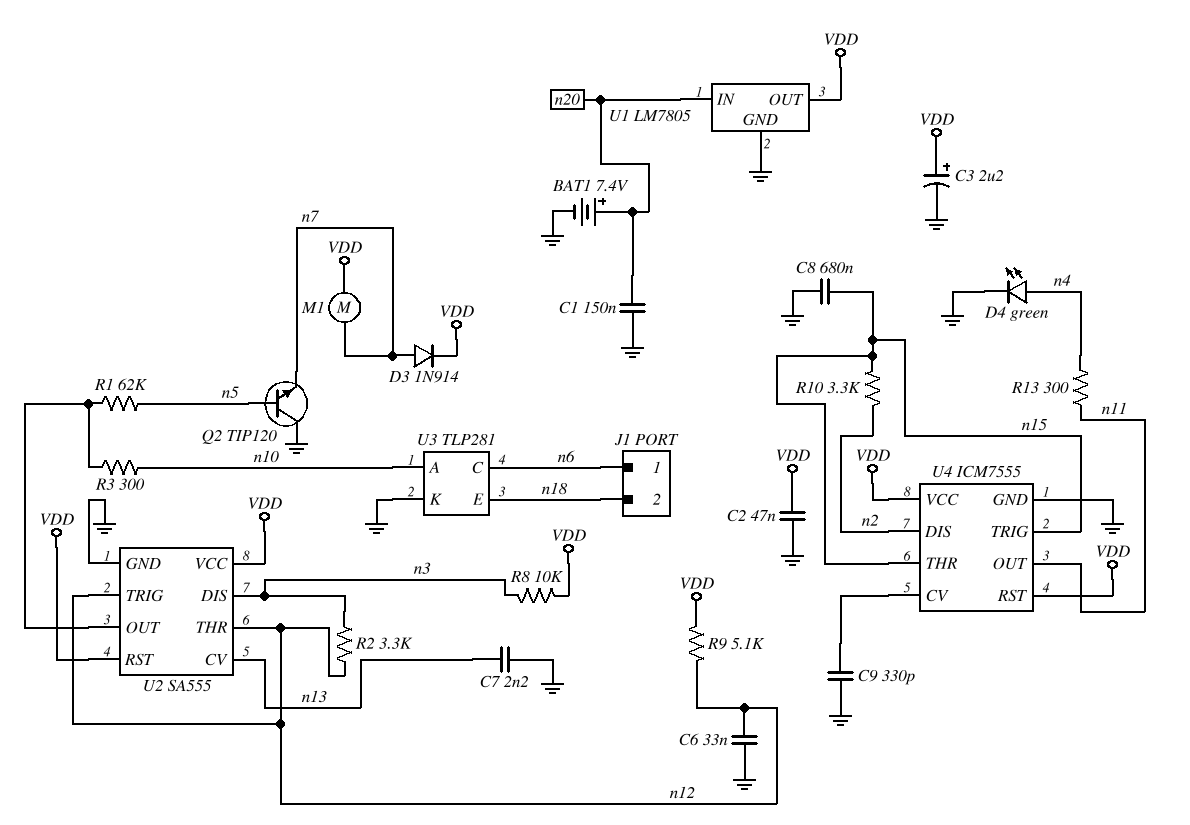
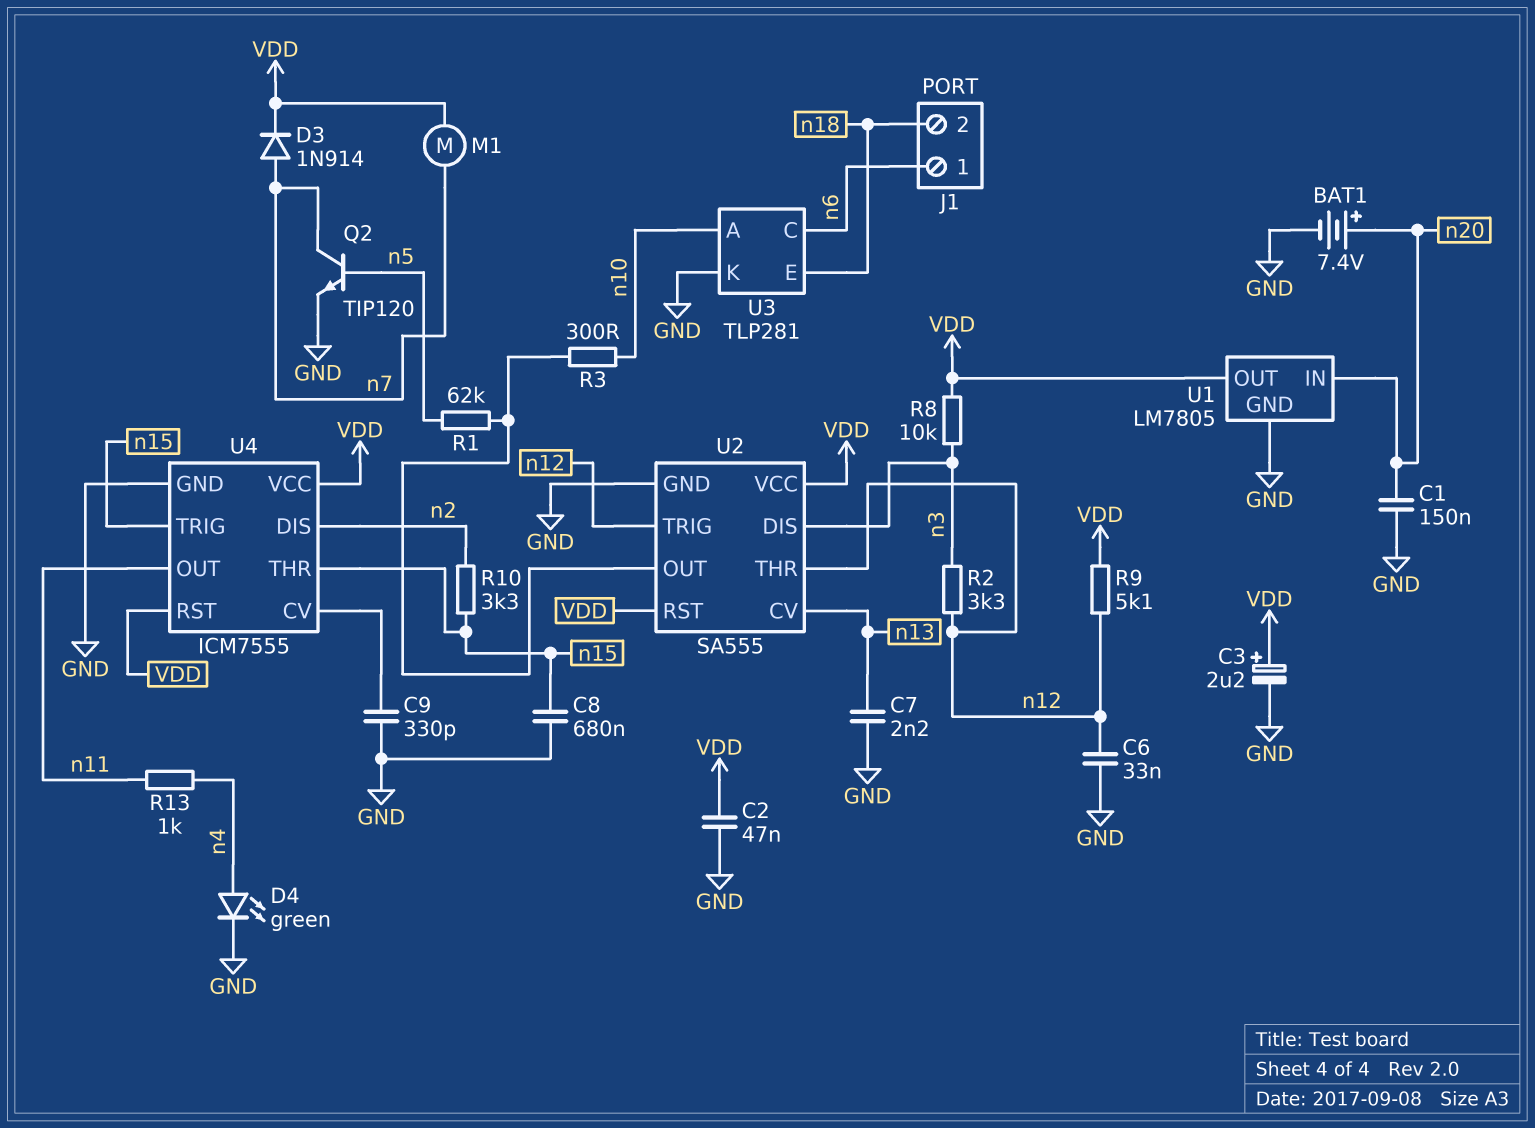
Q2: NPN TIP120 (B n5, C GND, E n7) -> NPN TIP120 (B n5, C n7, E GND)
R13: 300 (n4, n11) -> 1k (n4, n11)

